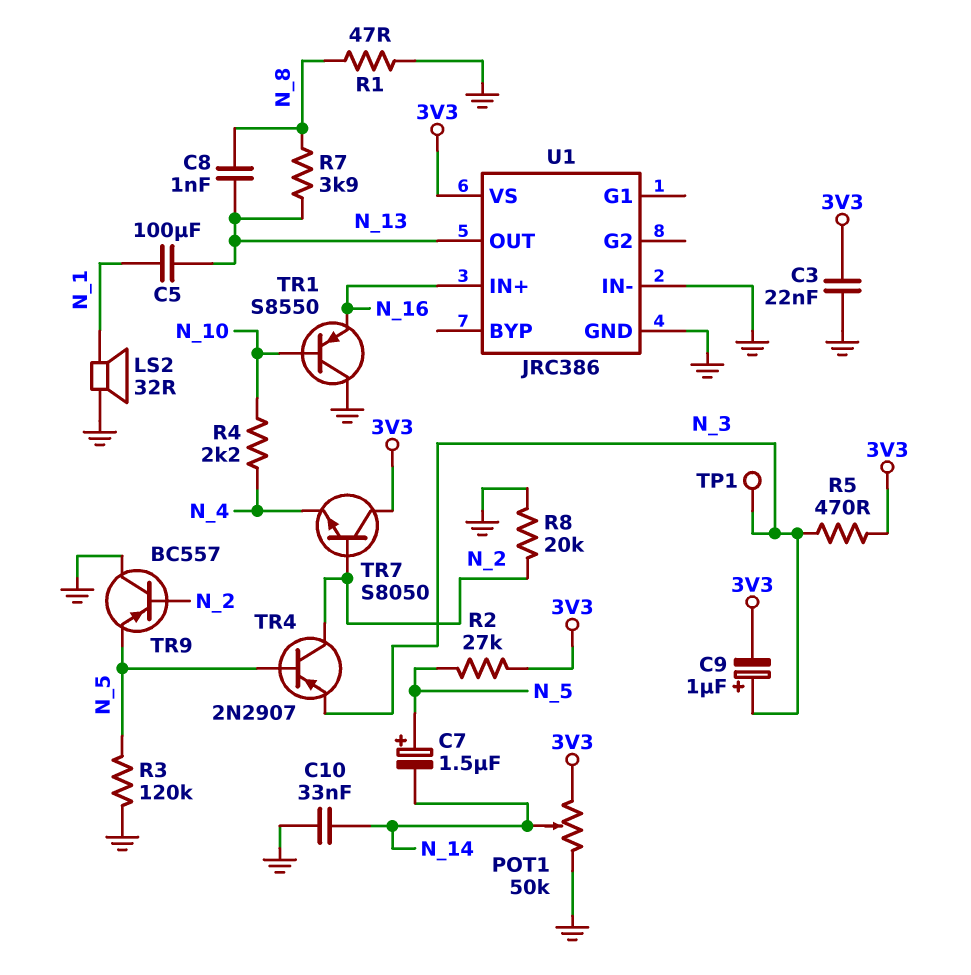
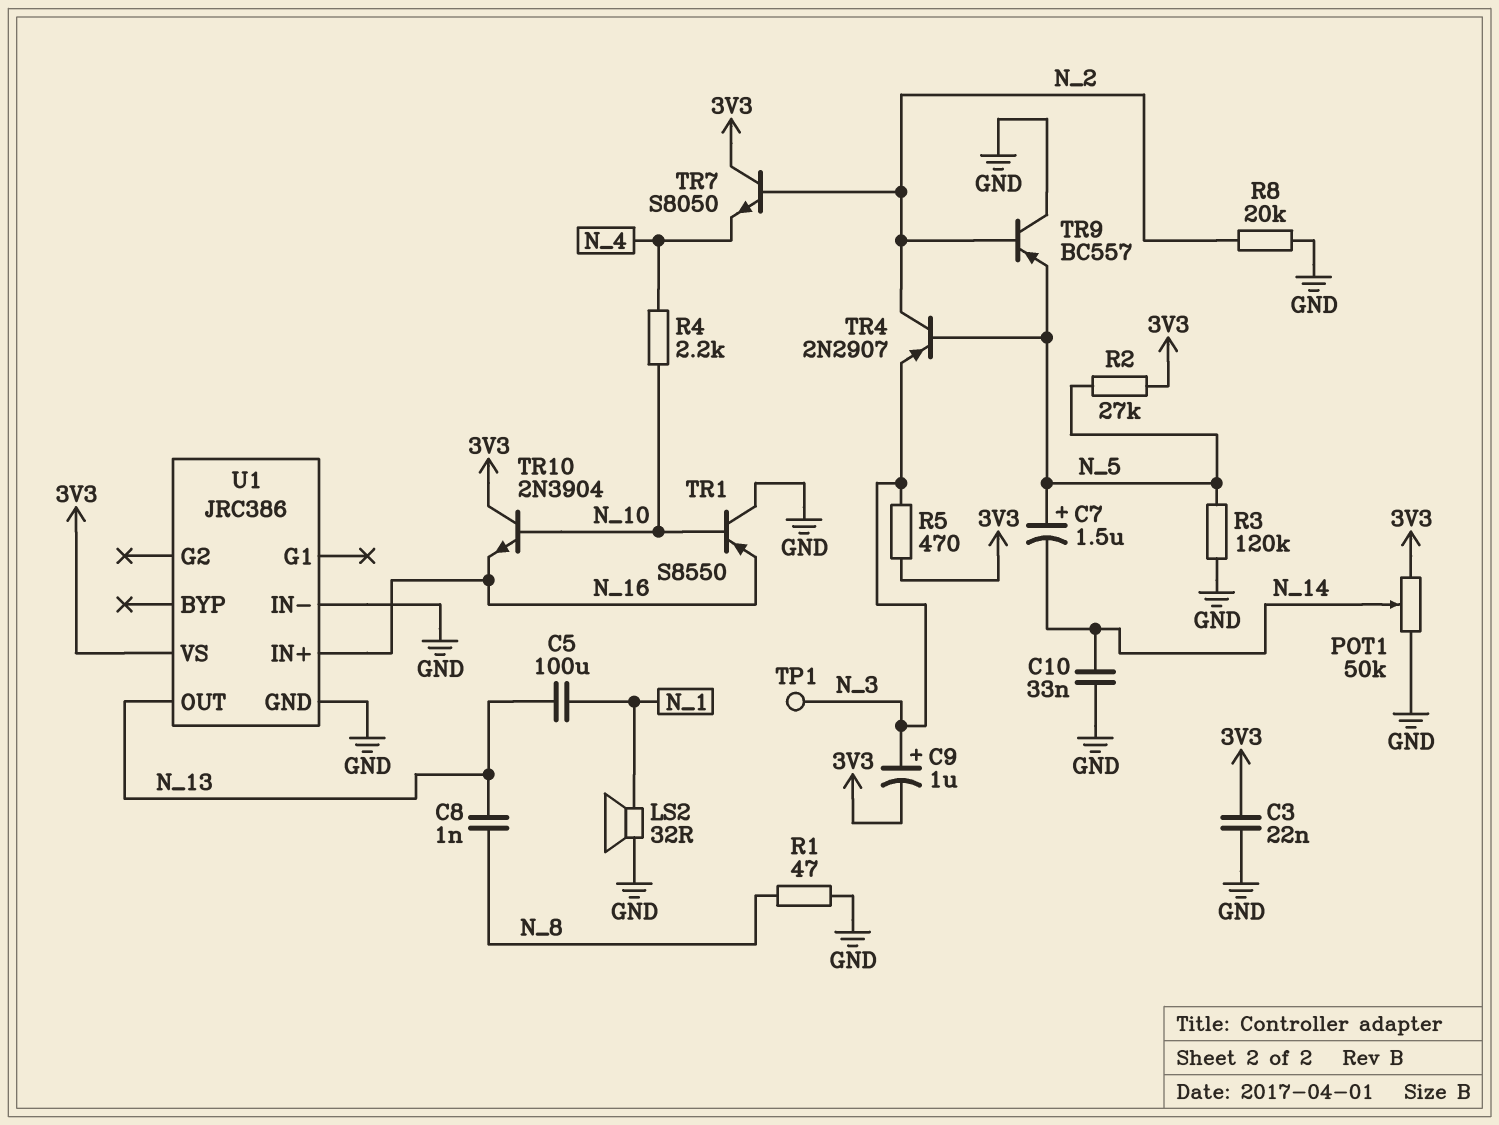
R7: 3.9k (N_8, N_13) -> none
TR10: none -> NPN 2N3904 (B N_10, C 3V3, E N_16)

